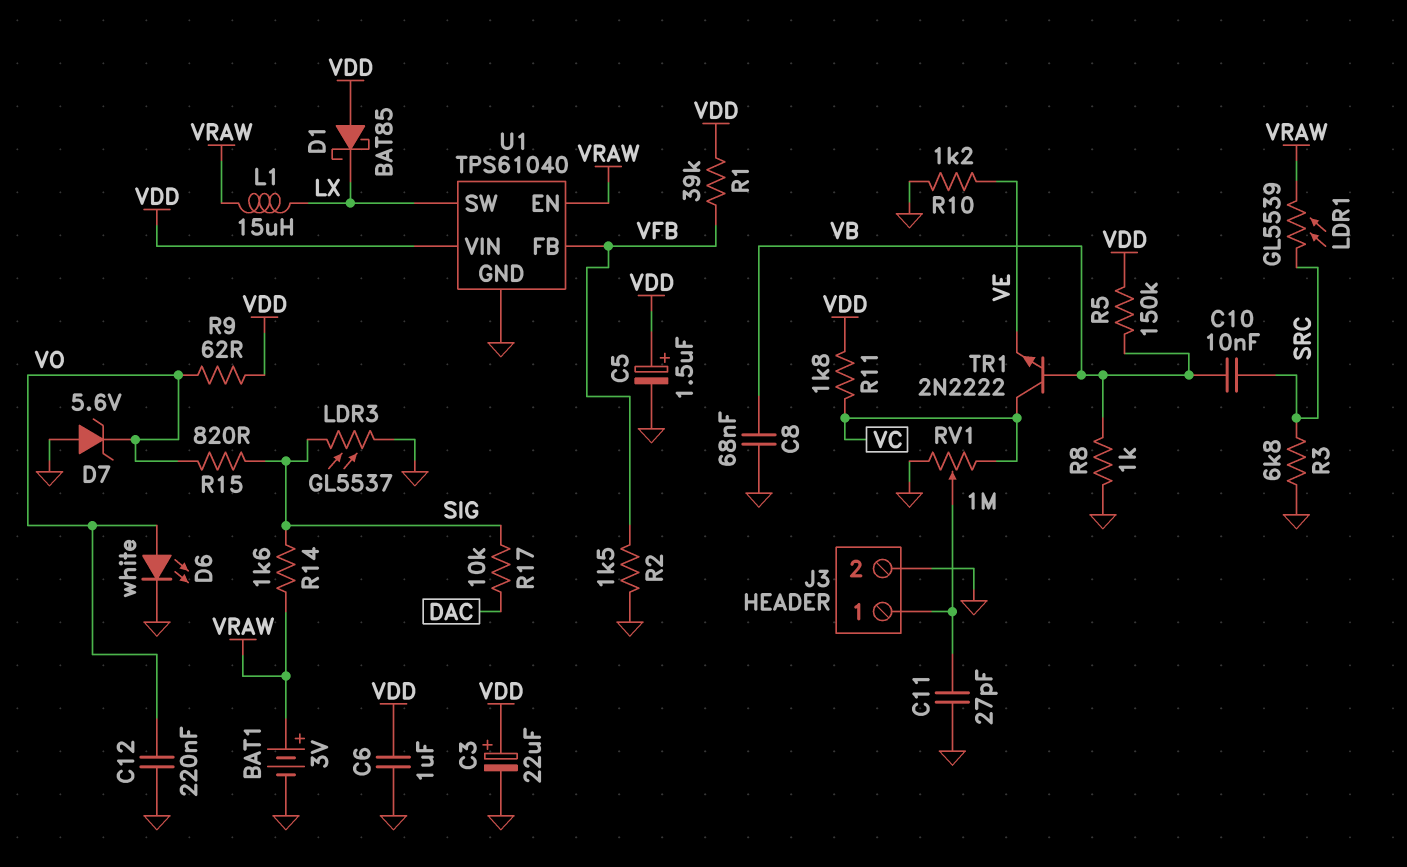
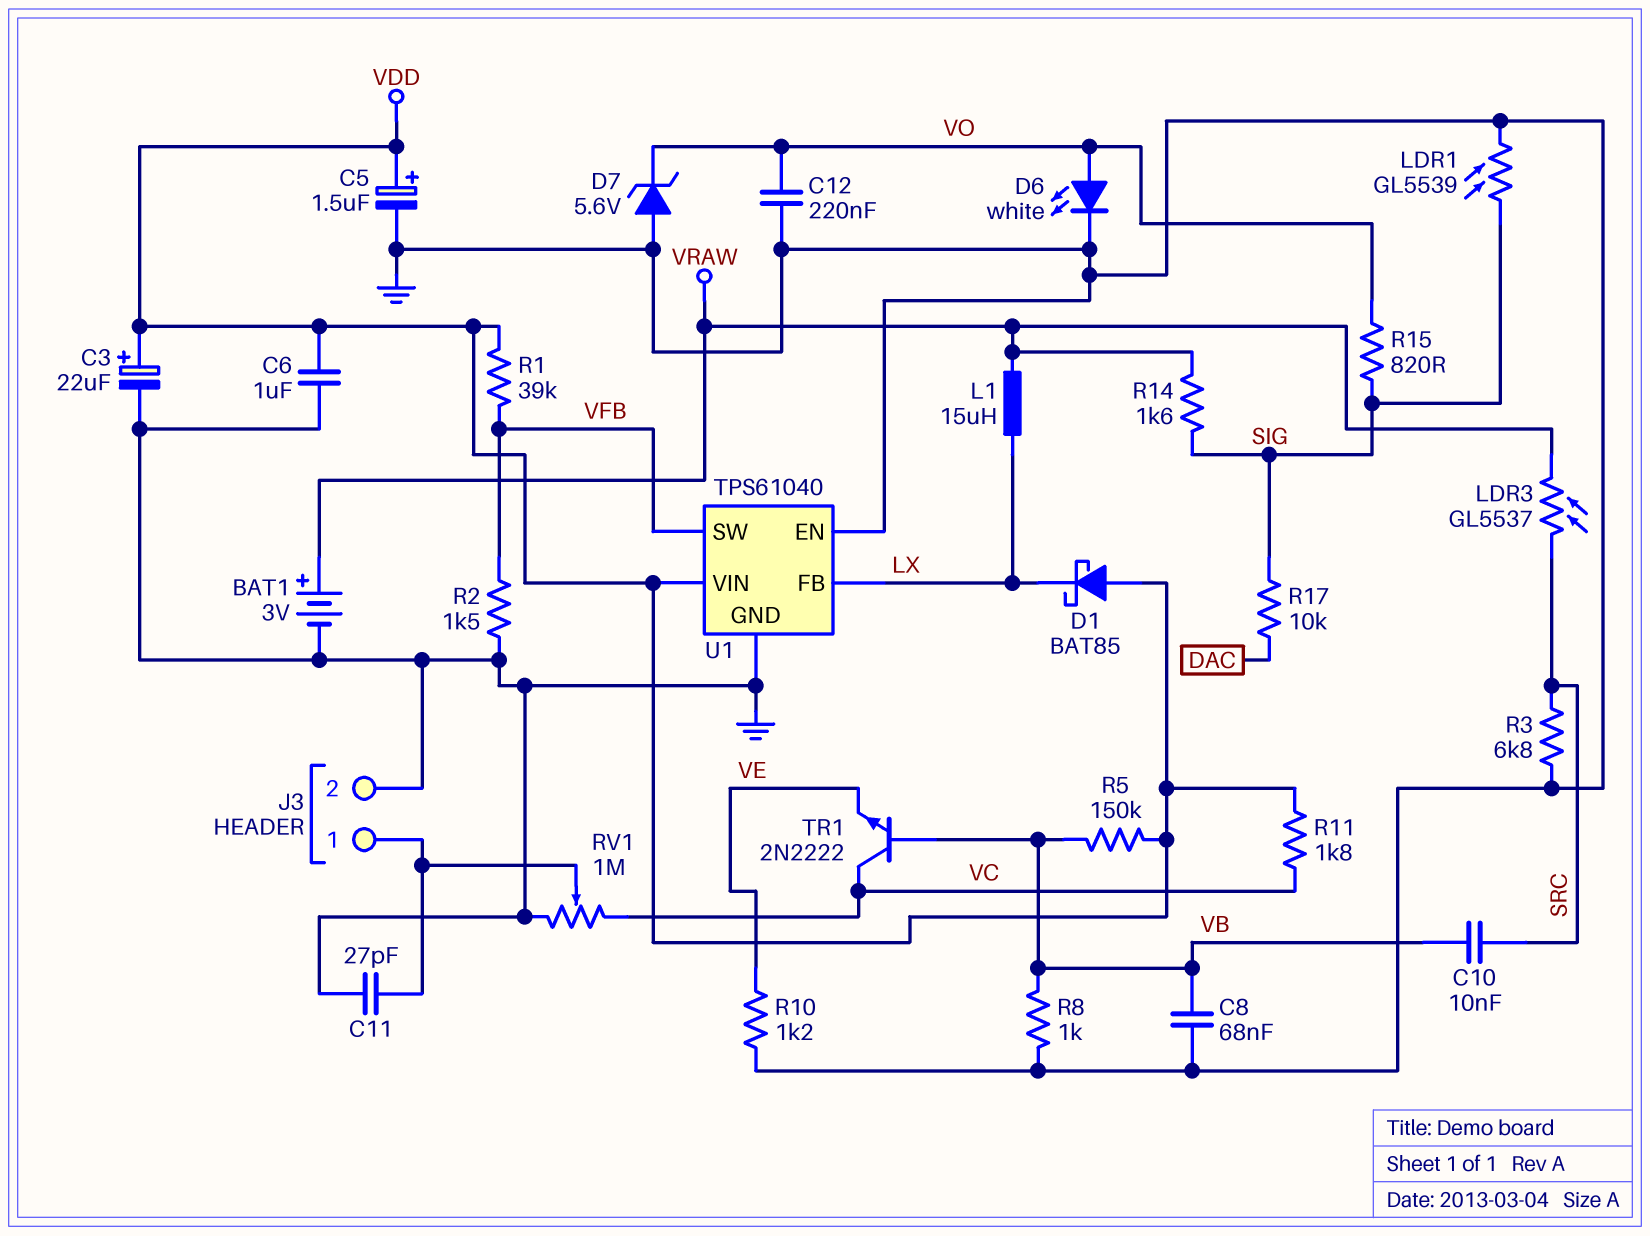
LDR1: GL5539 (SRC, VRAW) -> GL5539 (GND, SIG)
LDR3: GL5537 (GND, SIG) -> GL5537 (SRC, VRAW)
R9: 62 (VDD, VO) -> none
U1 pin EN: VRAW -> GND
U1 pin FB: VFB -> LX
U1 pin SW: LX -> VFB

